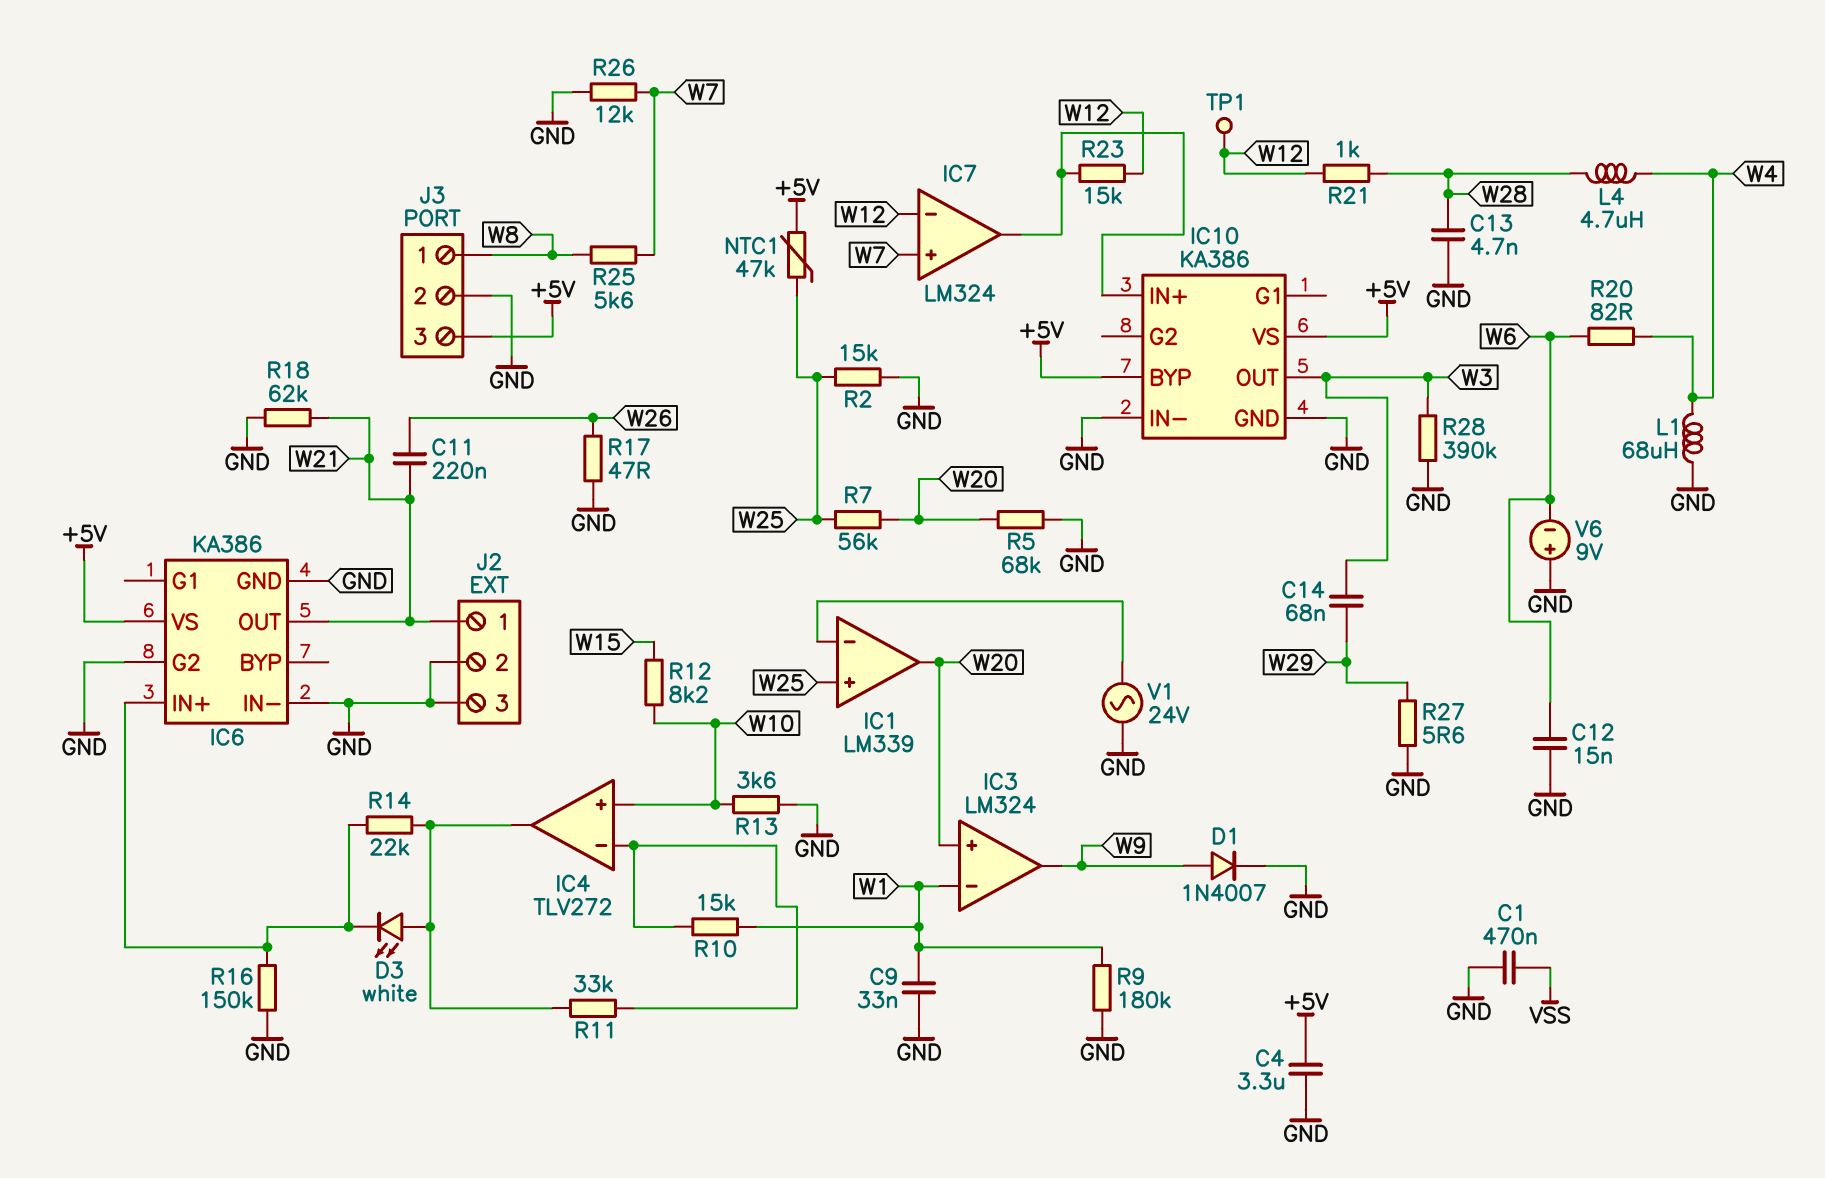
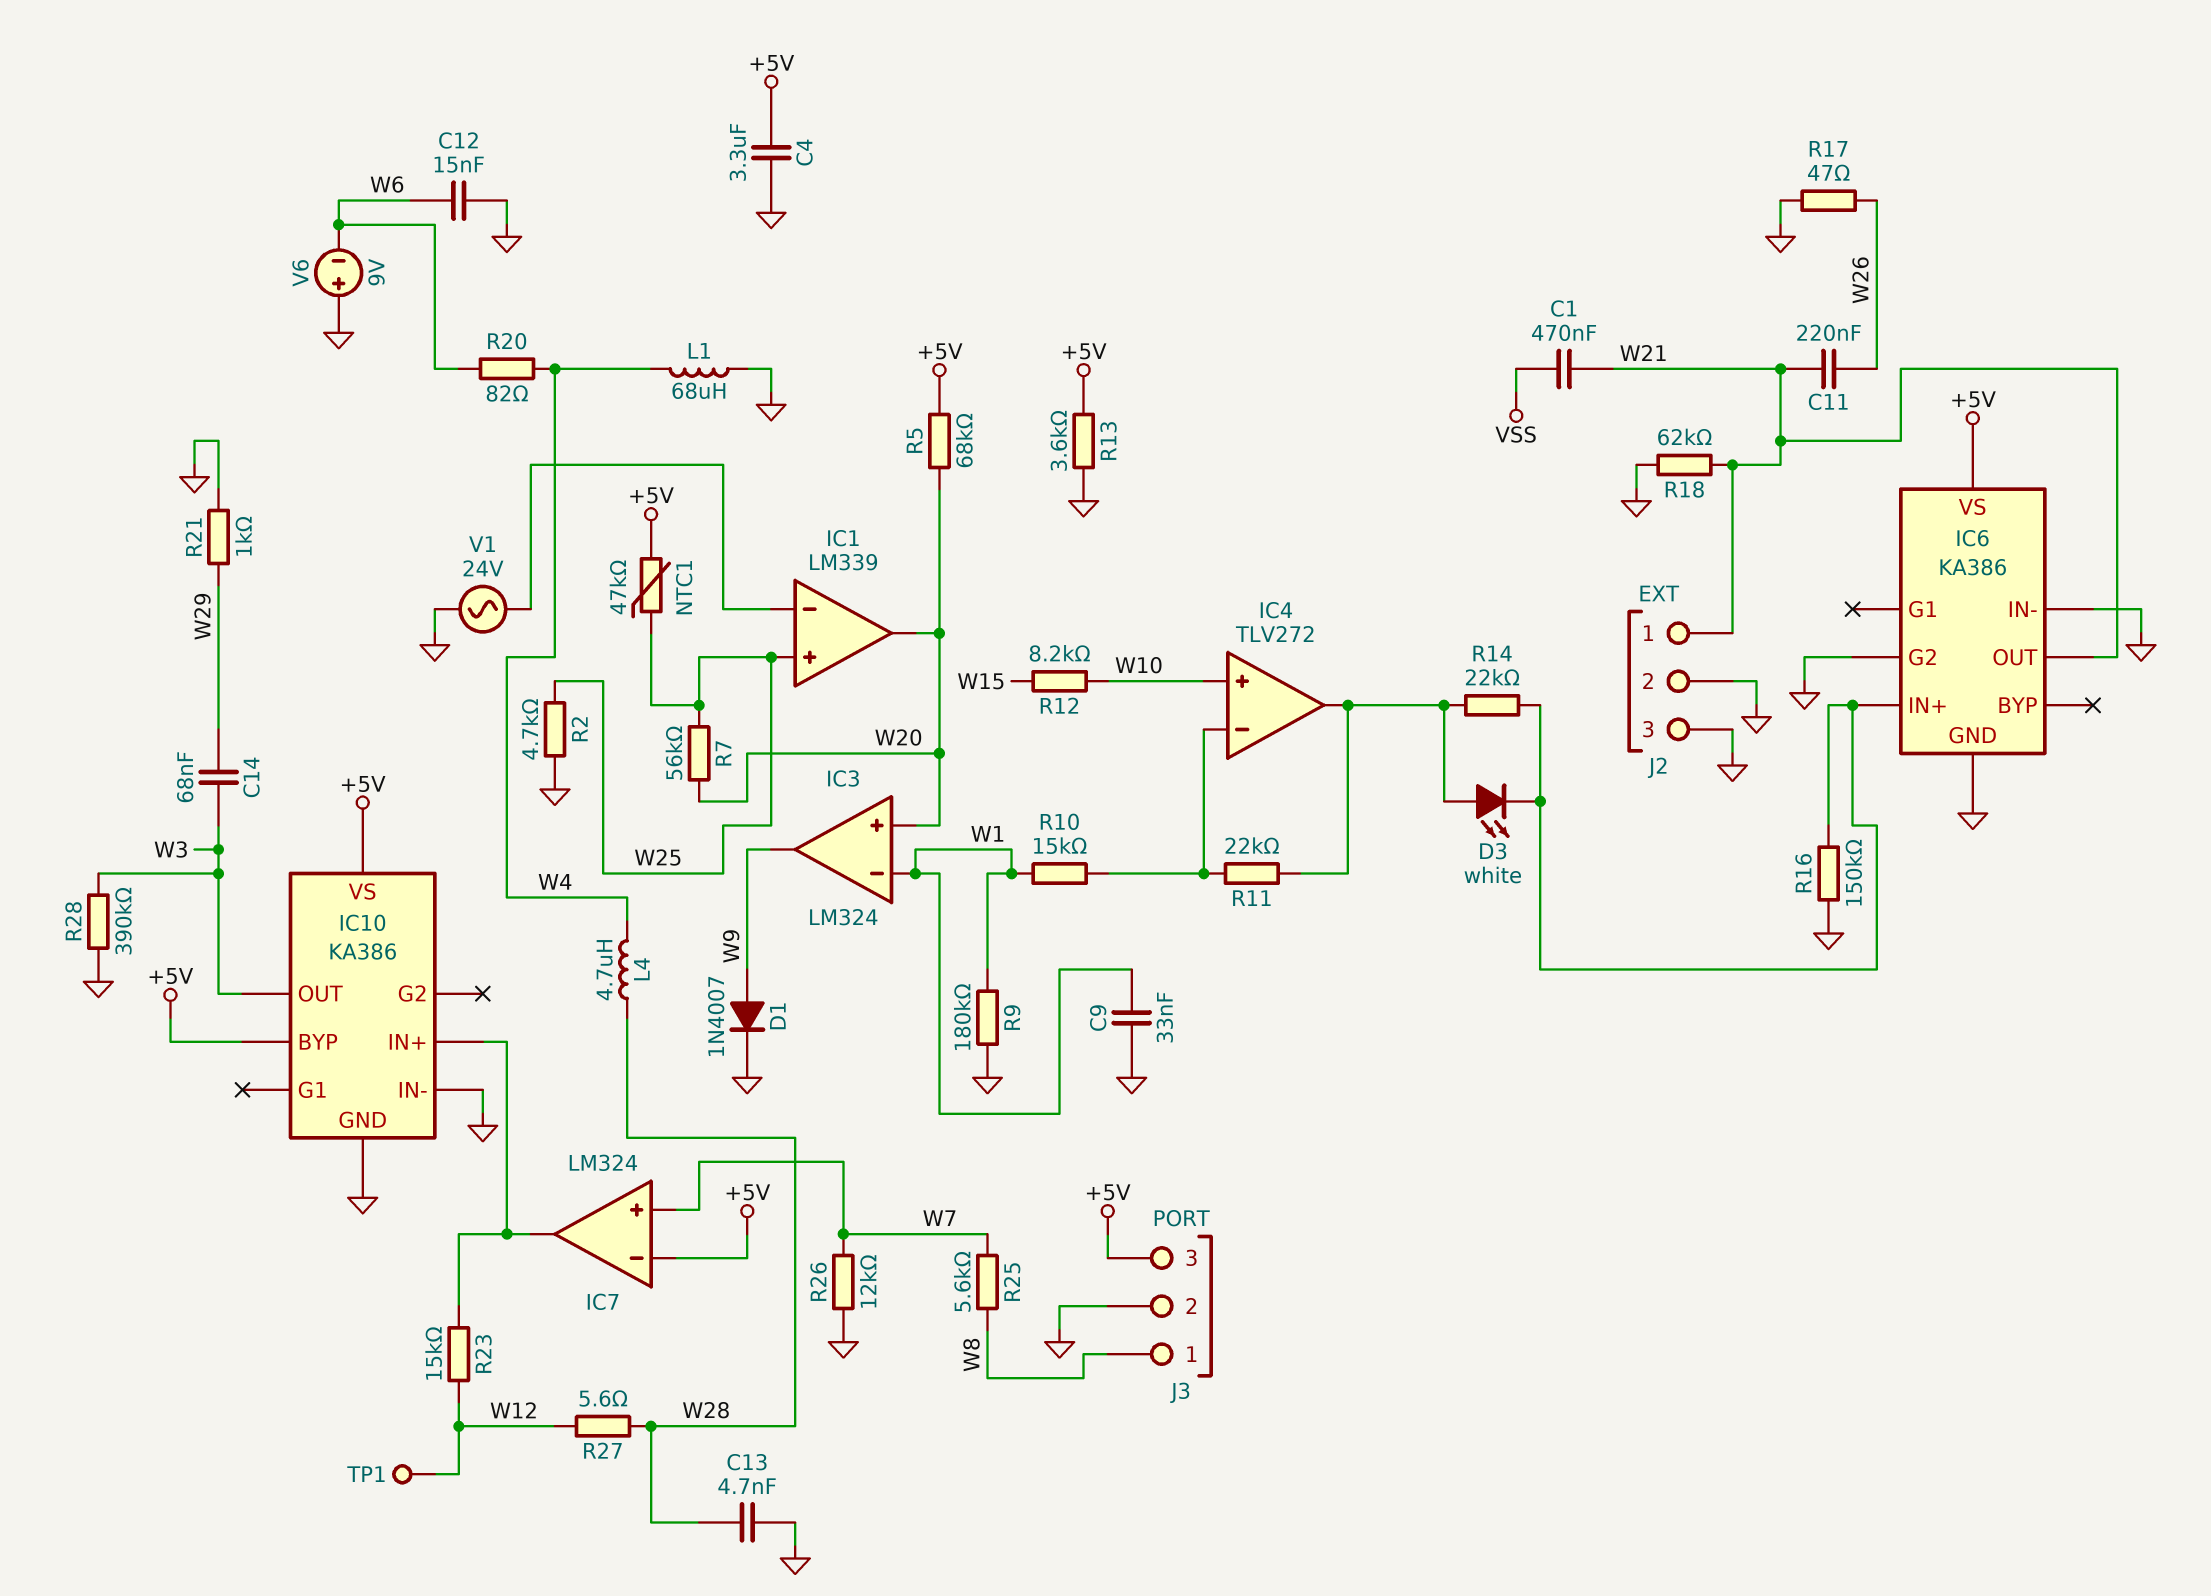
C1: 470nF (GND, VSS) -> 470nF (VSS, W21)
IC7 pin in-: W12 -> +5V
R2: 15k (GND, W25) -> 4.7k (GND, W25)
R5: 68k (GND, W20) -> 68k (+5V, W20)
R11: 33k (IC4/in-, IC4/out) -> 22k (IC4/in-, IC4/out)
R13: 3.6k (GND, W10) -> 3.6k (+5V, GND)
R21: 1k (W12, W28) -> 1k (GND, W29)
R27: 5.6 (GND, W29) -> 5.6 (W12, W28)

